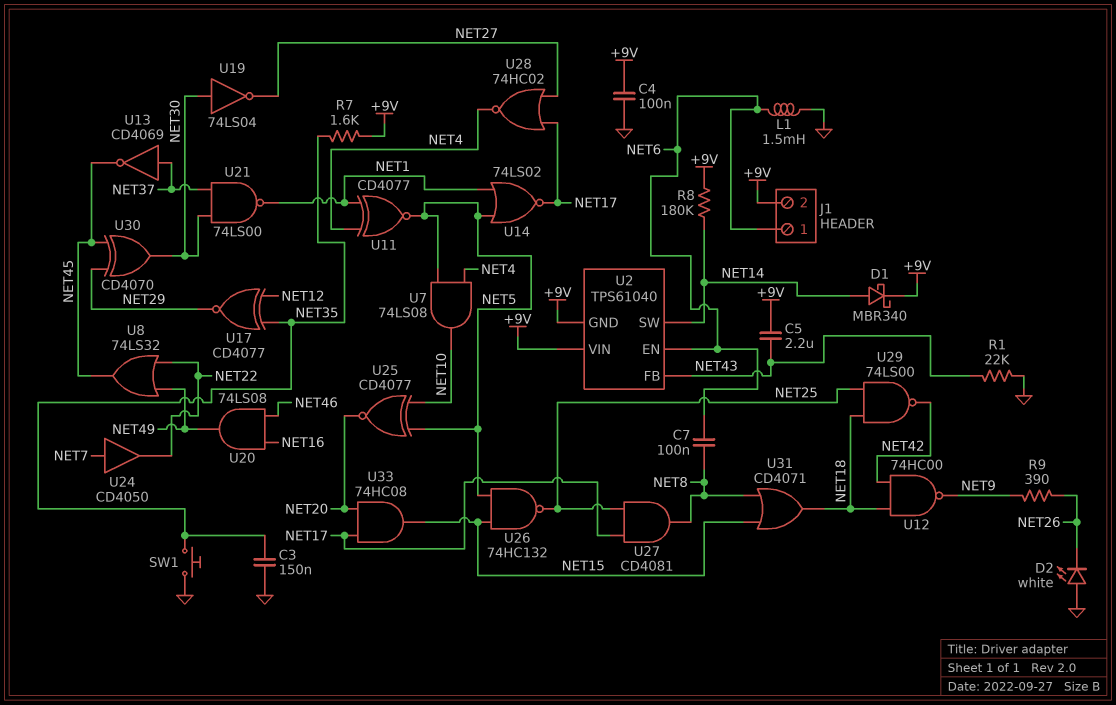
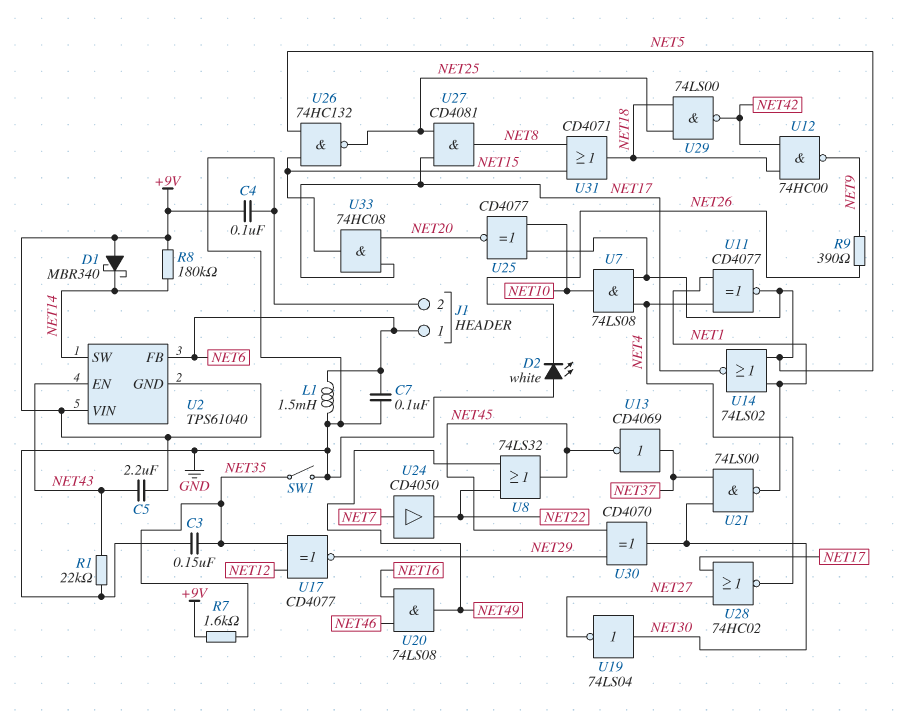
C7: 100nF (NET6, NET8) -> 100nF (GND, NET6)
D1: schottky MBR340 (A NET14, K +9V) -> schottky MBR340 (A +9V, K NET14)
J1 pin 2: +9V -> GND
SW1: button (GND, NET35) -> switch (GND, NET35)
U2 pin EN: NET6 -> NET43
U2 pin FB: NET43 -> NET6

